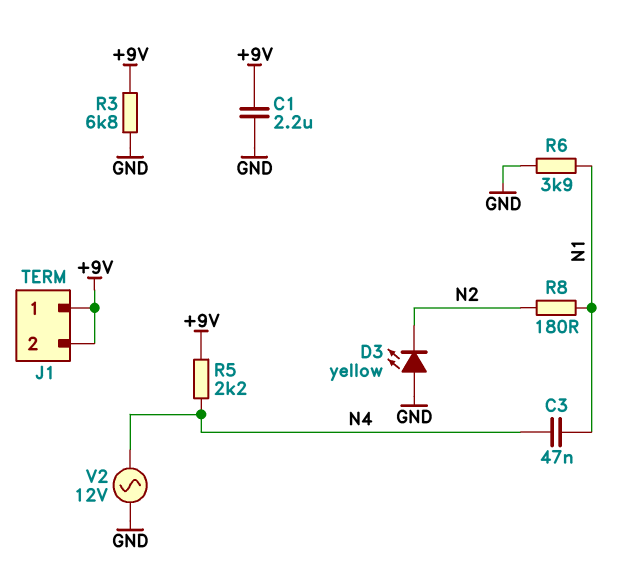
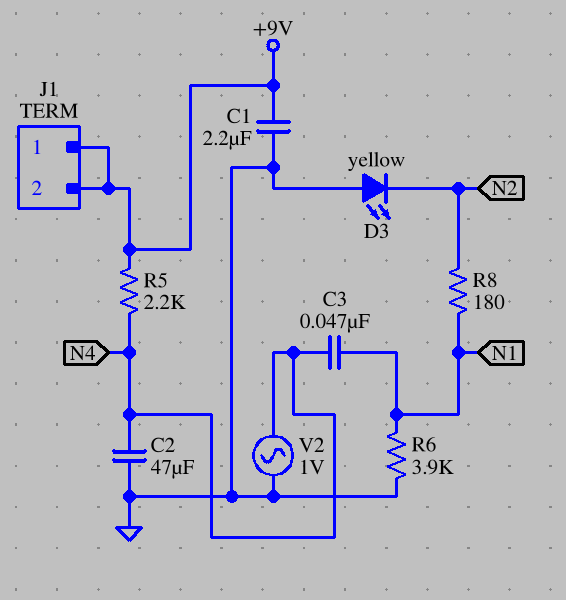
C2: none -> 47uF (GND, N4)
R3: 6.8k (+9V, GND) -> none
V2: AC 12V (GND, N4) -> AC 1V (GND, N4)

